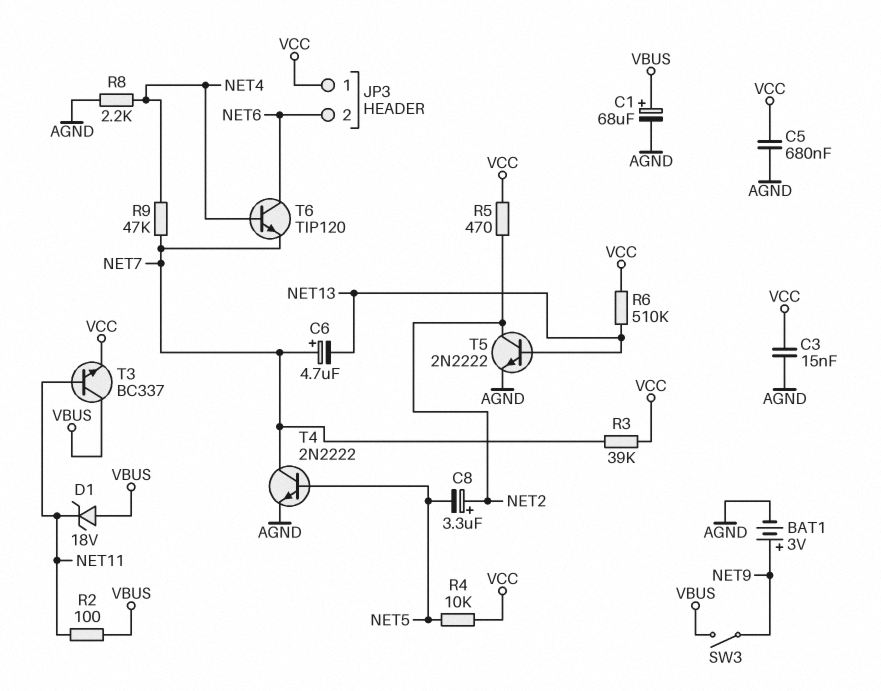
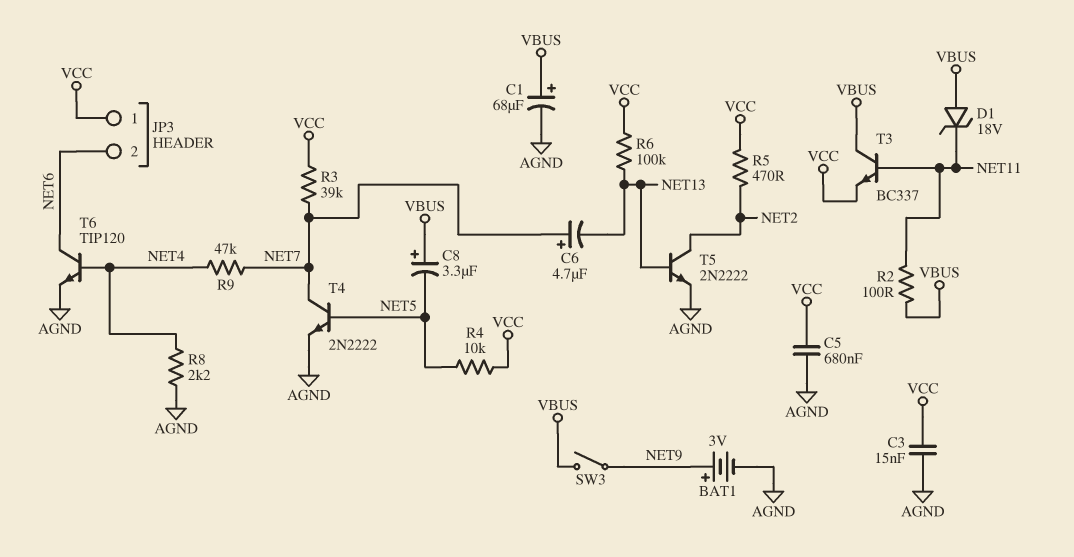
C8: 3.3uF (plus NET2, minus NET5) -> 3.3uF (plus VBUS, minus NET5)
R6: 510k (NET13, VCC) -> 100k (NET13, VCC)
T6: NPN TIP120 (B NET4, C NET6, E NET7) -> NPN TIP120 (B NET4, C NET6, E AGND)

